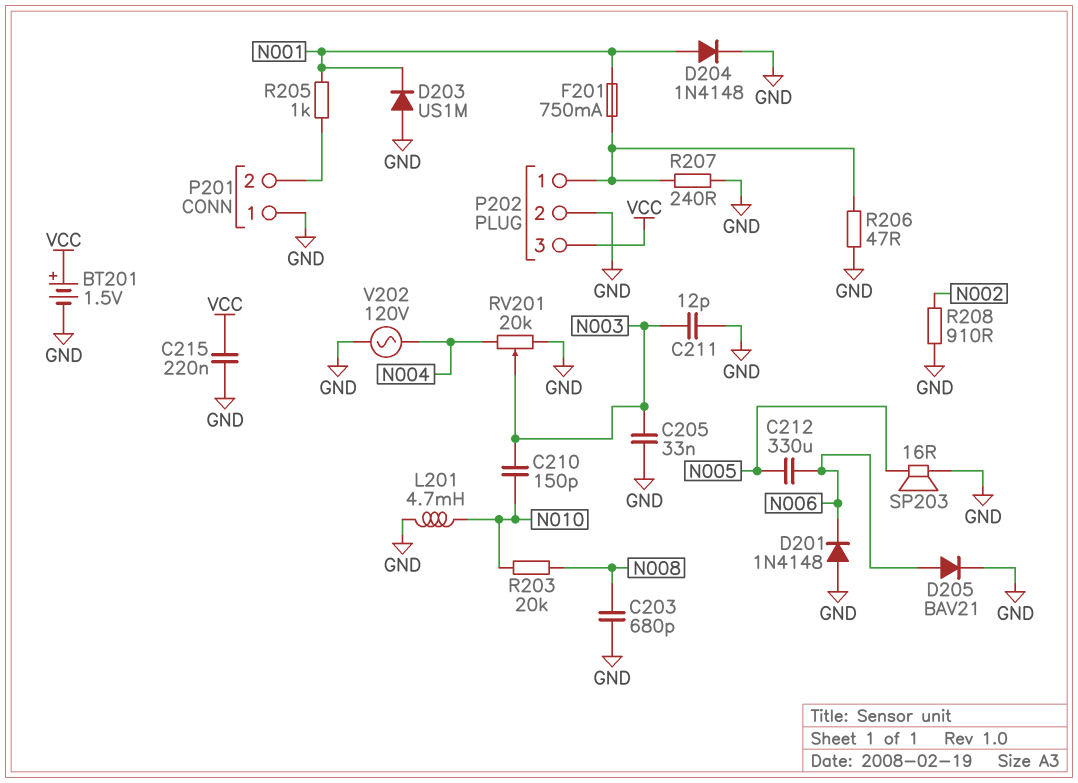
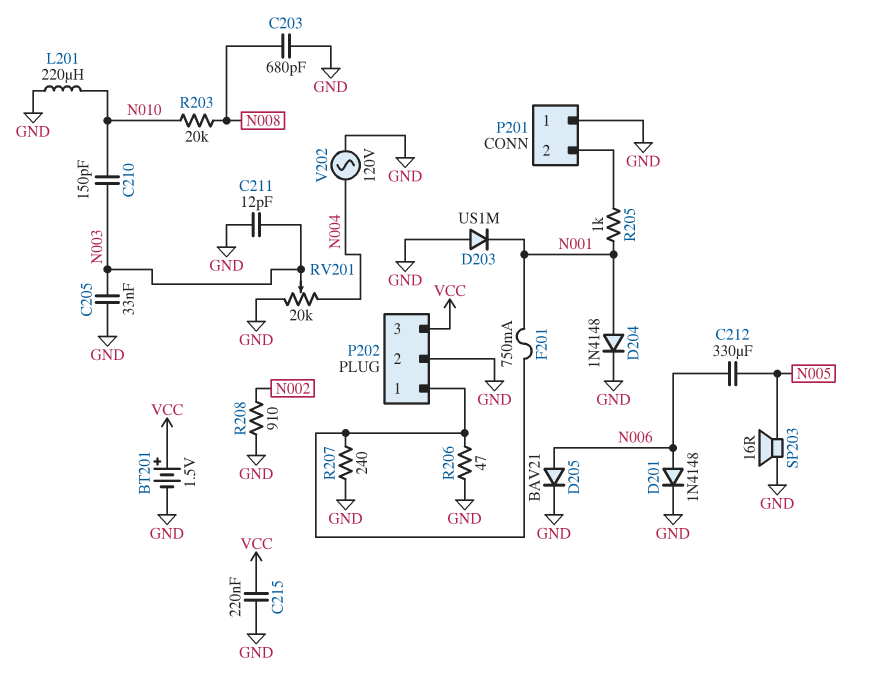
D201: diode 1N4148 (A GND, K N006) -> diode 1N4148 (A N006, K GND)
L201: 4.7mH (GND, N010) -> 220uH (GND, N010)

